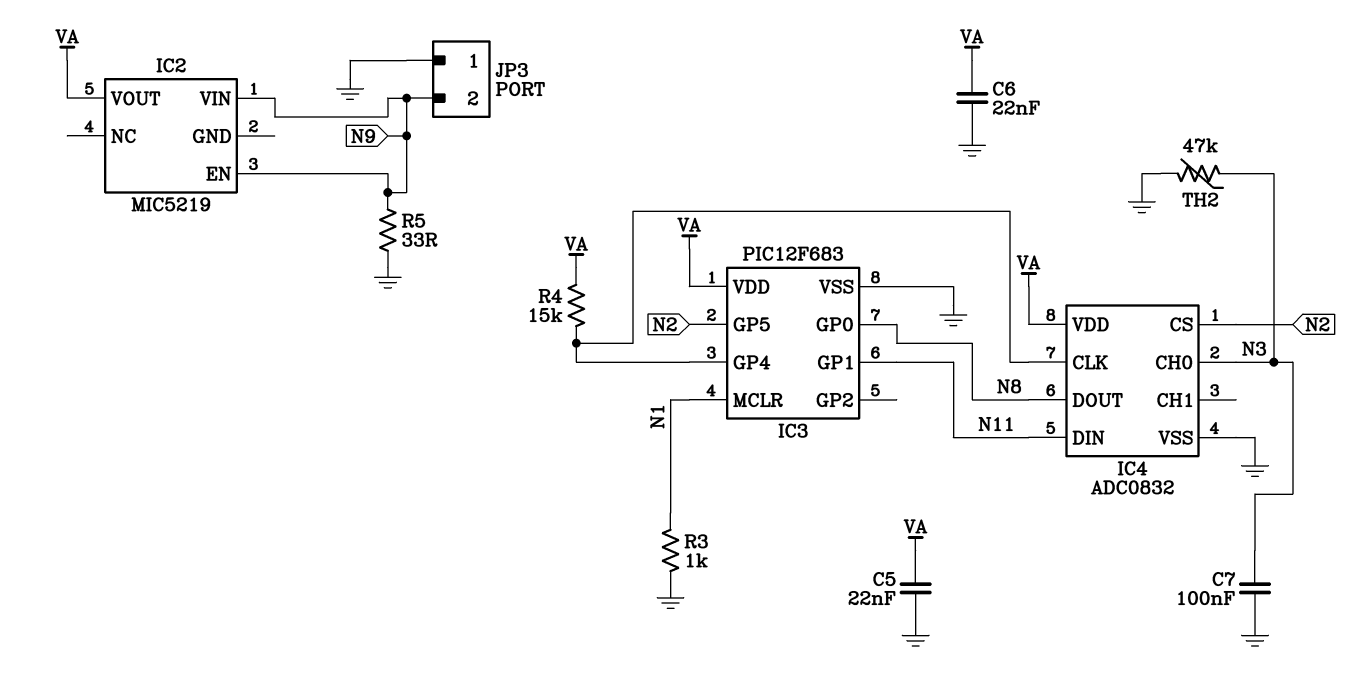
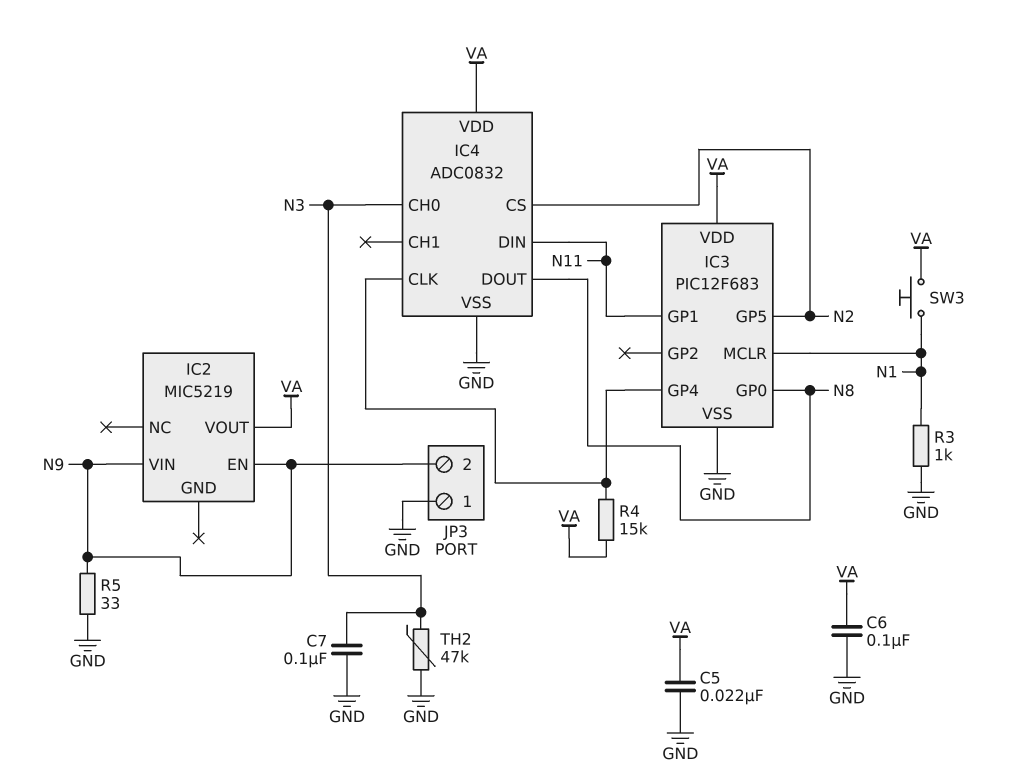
C6: 22nF (GND, VA) -> 100nF (GND, VA)
SW3: none -> button (N1, VA)

